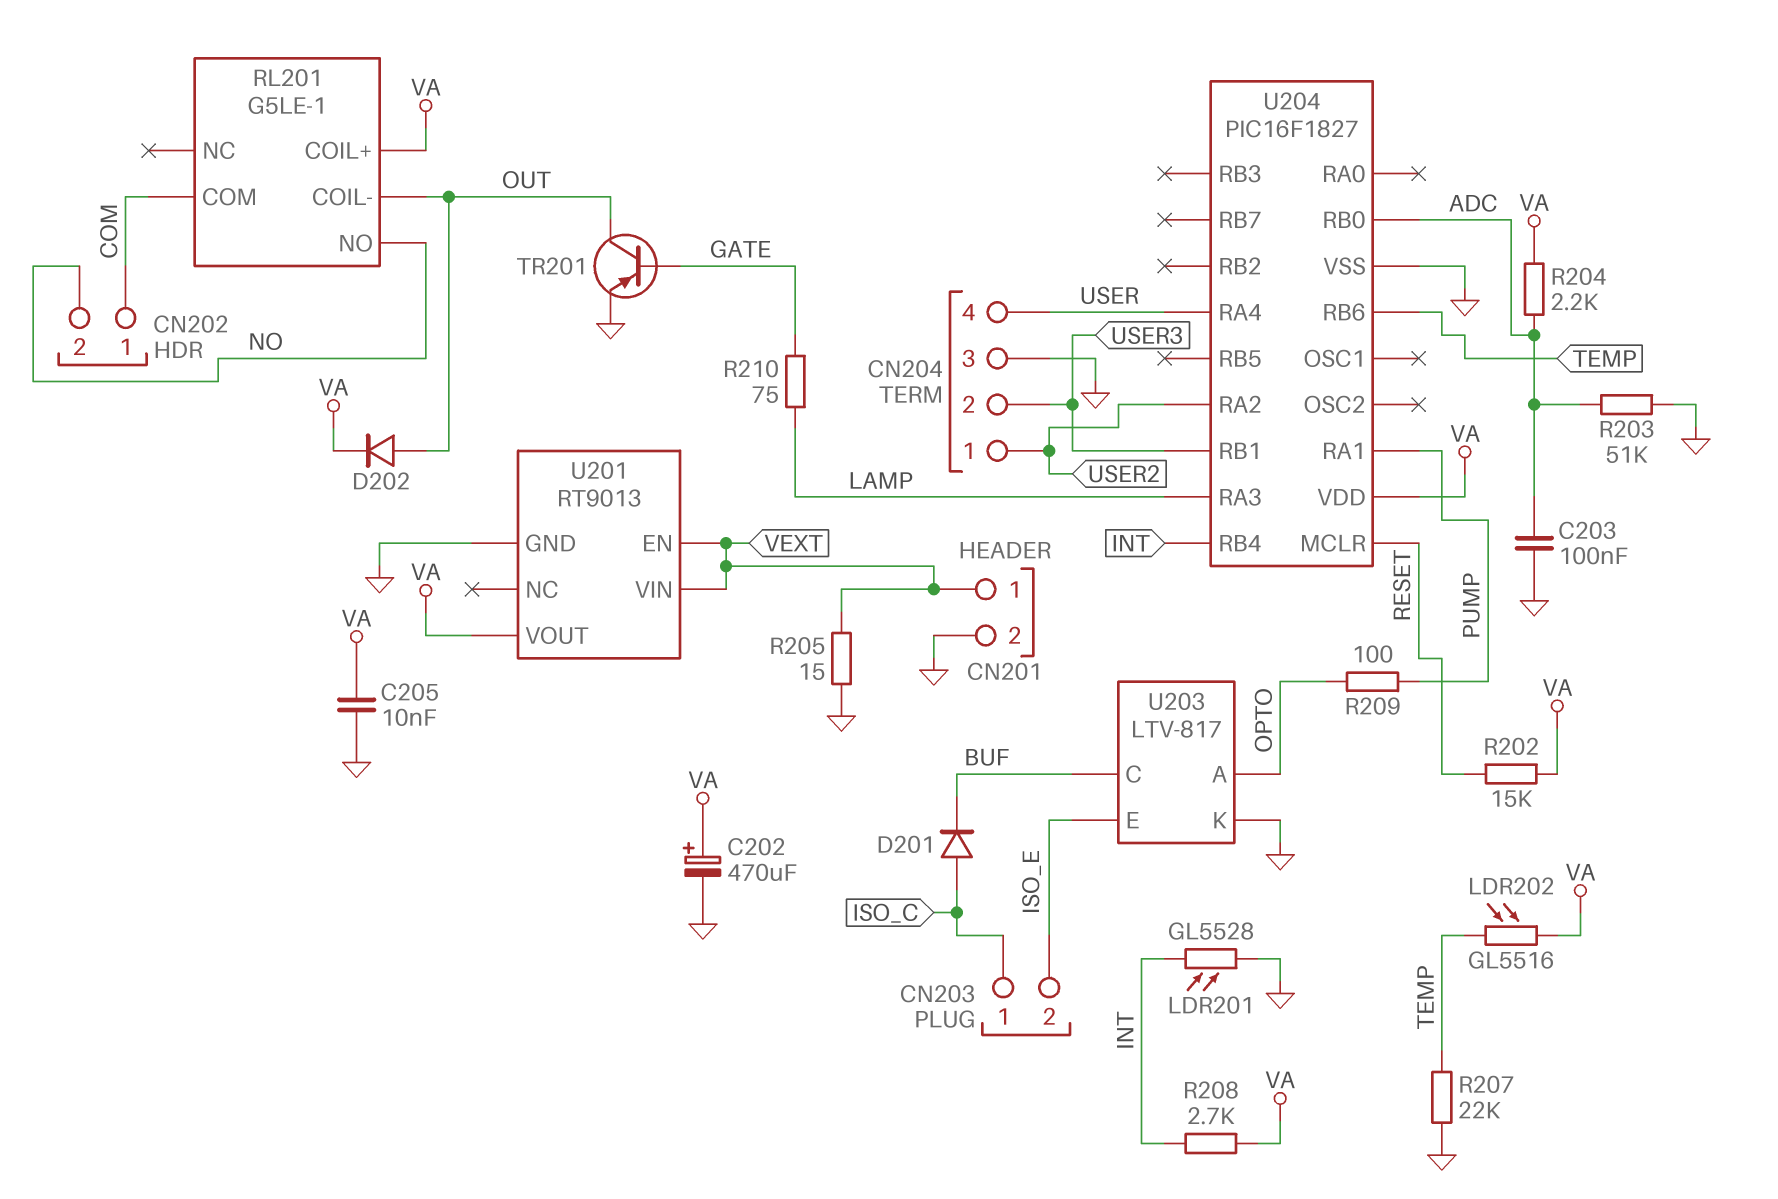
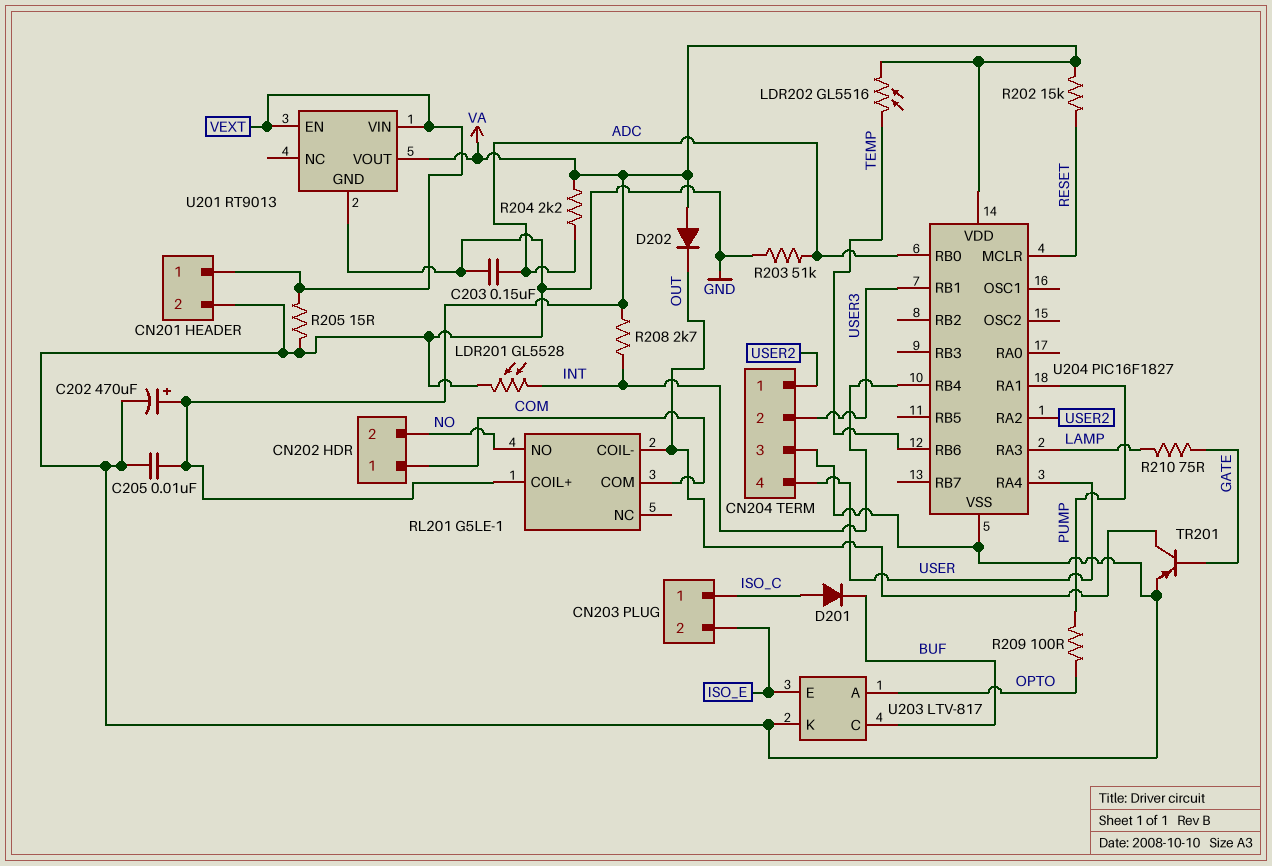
C203: 100nF (ADC, GND) -> 150nF (ADC, GND)
D202: diode (A OUT, K VA) -> diode (A VA, K OUT)
R207: 22k (GND, TEMP) -> none

